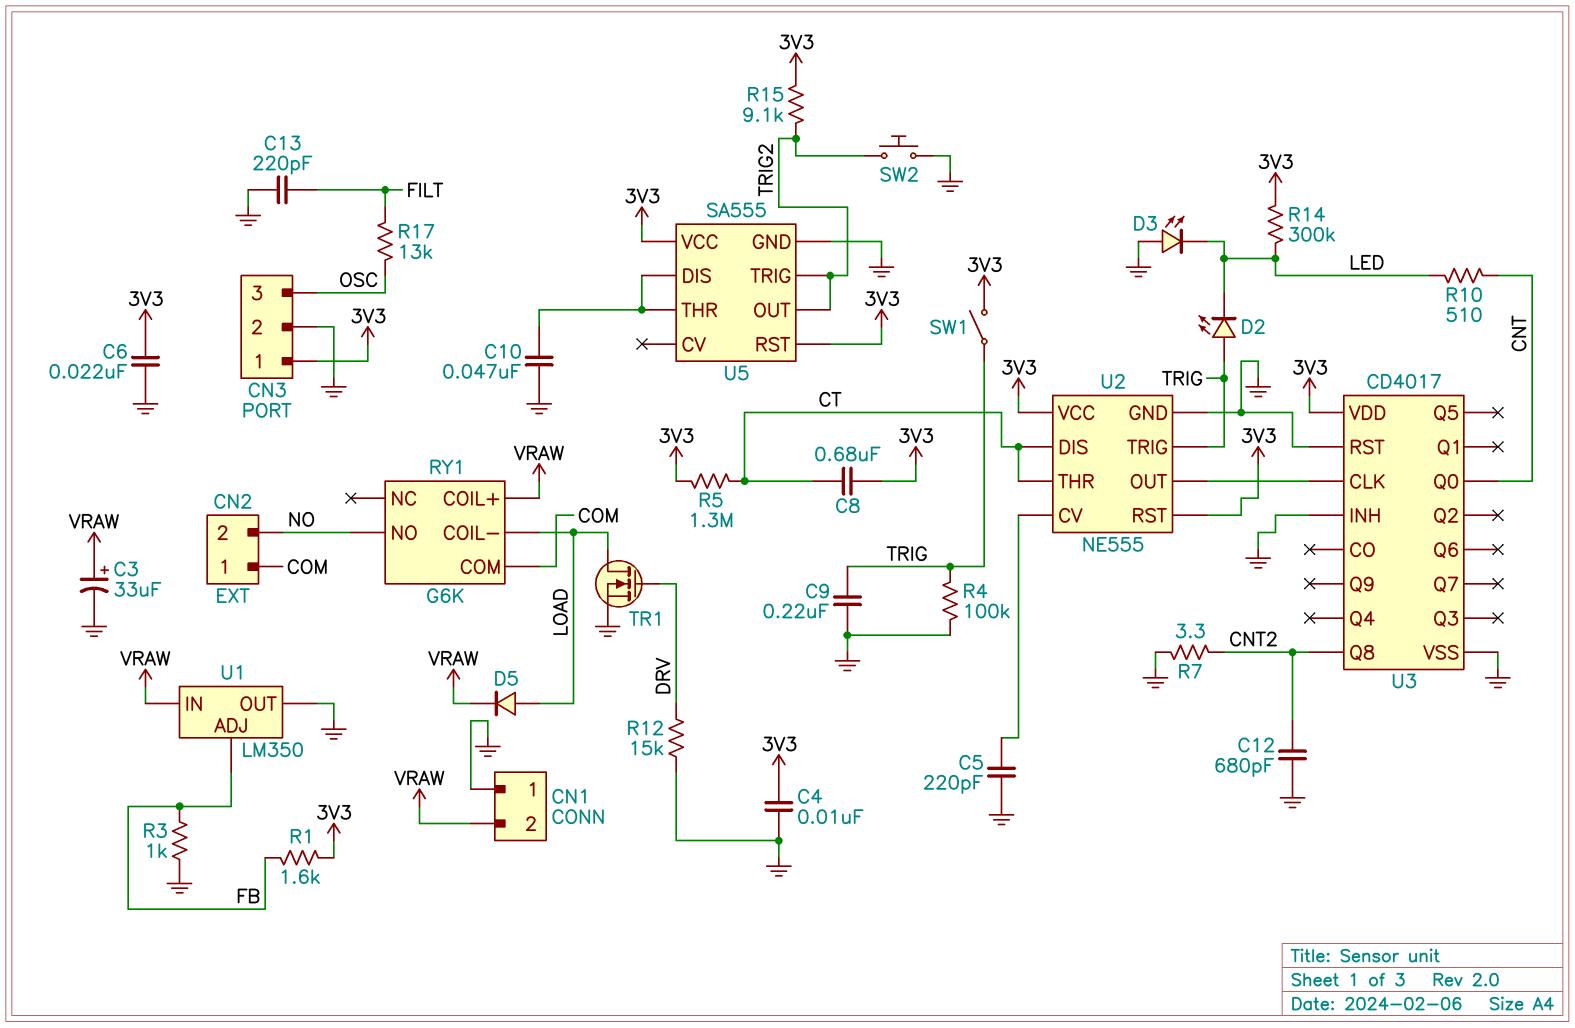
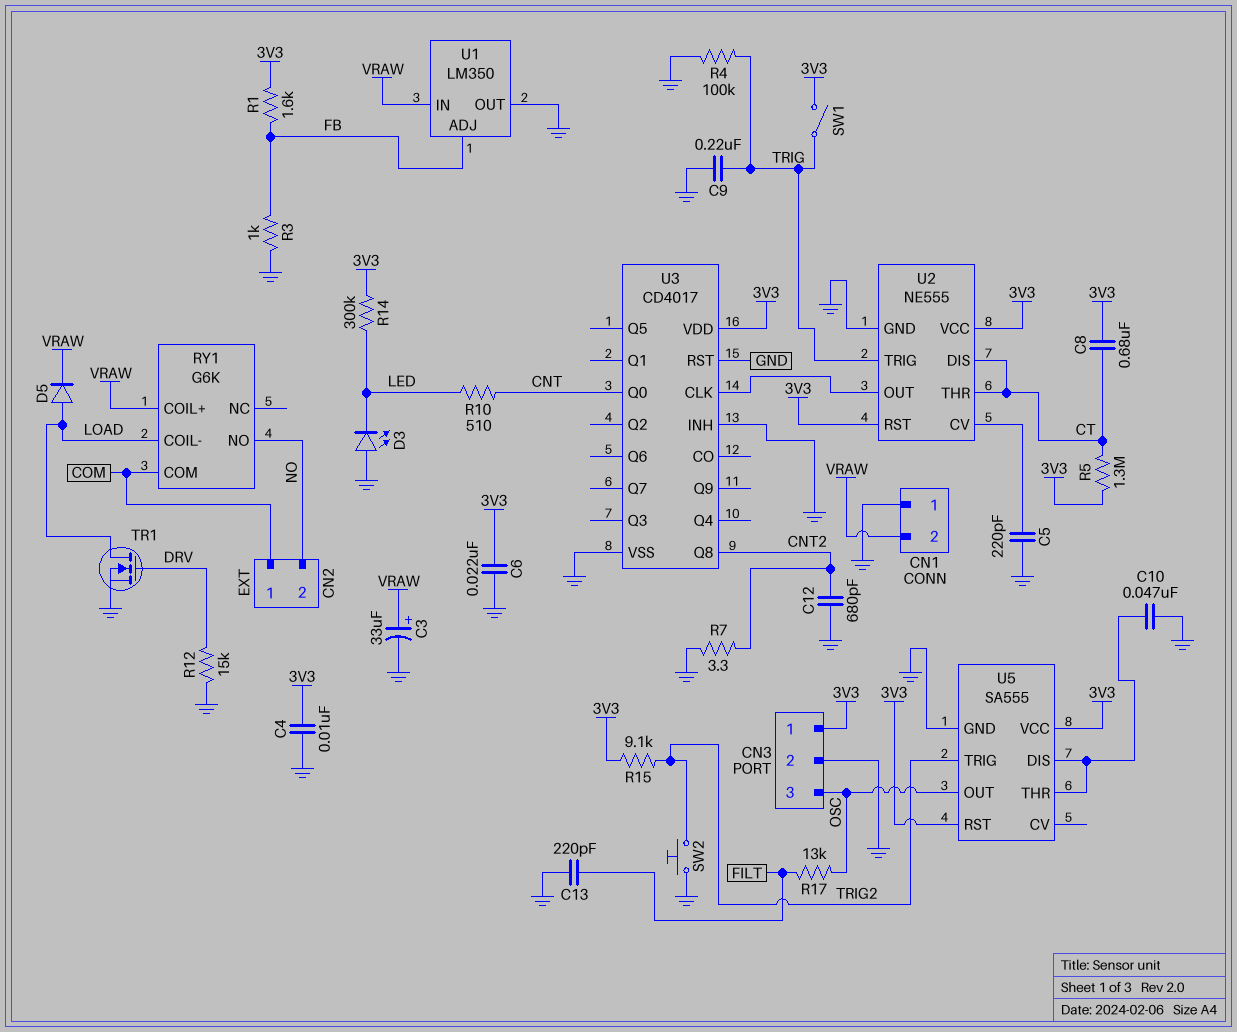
D2: LED (A TRIG, K LED) -> none
U5 pin OUT: TRIG2 -> OSC

